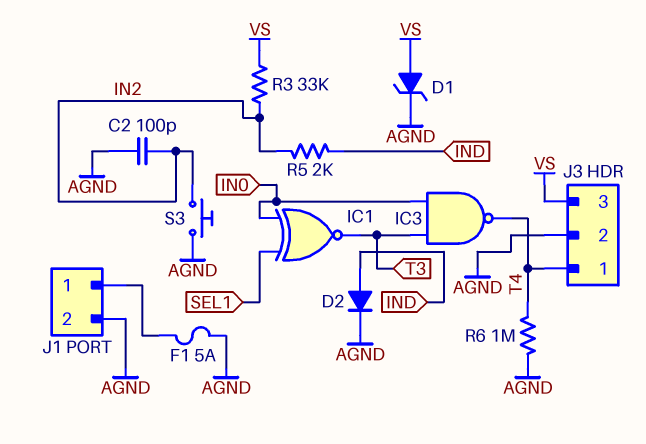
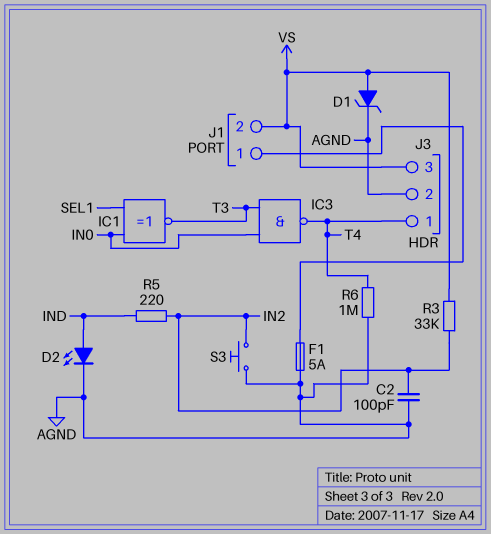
D2: diode (A IND, K AGND) -> LED (A IND, K AGND)
J1 pin 2: AGND -> VS
R5: 2k (IN2, IND) -> 220 (IN2, IND)

